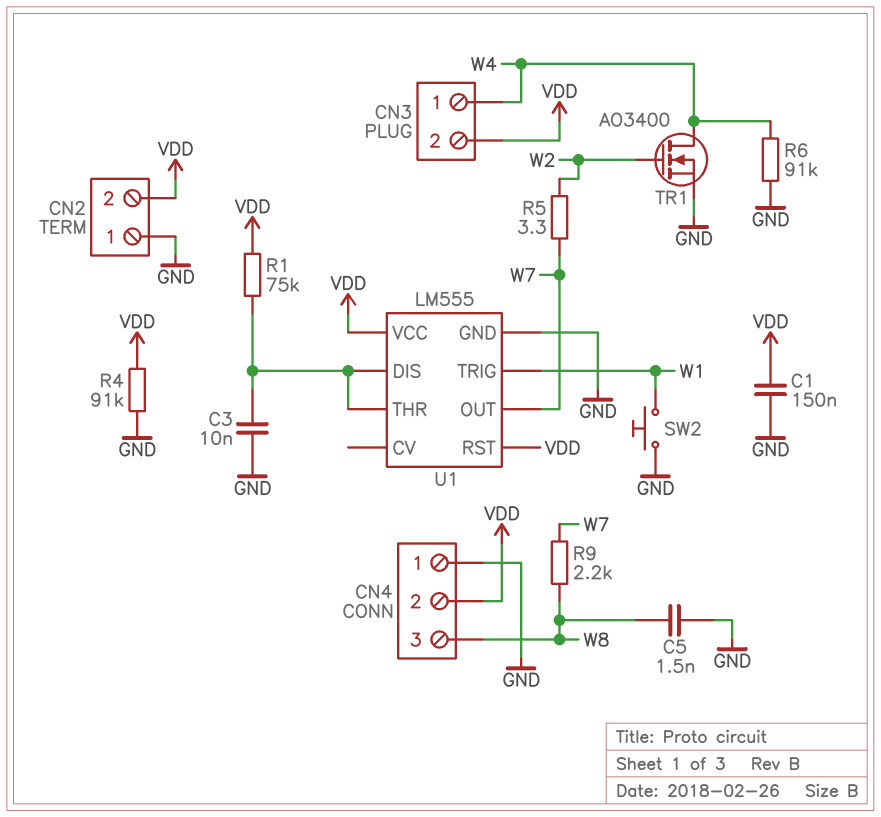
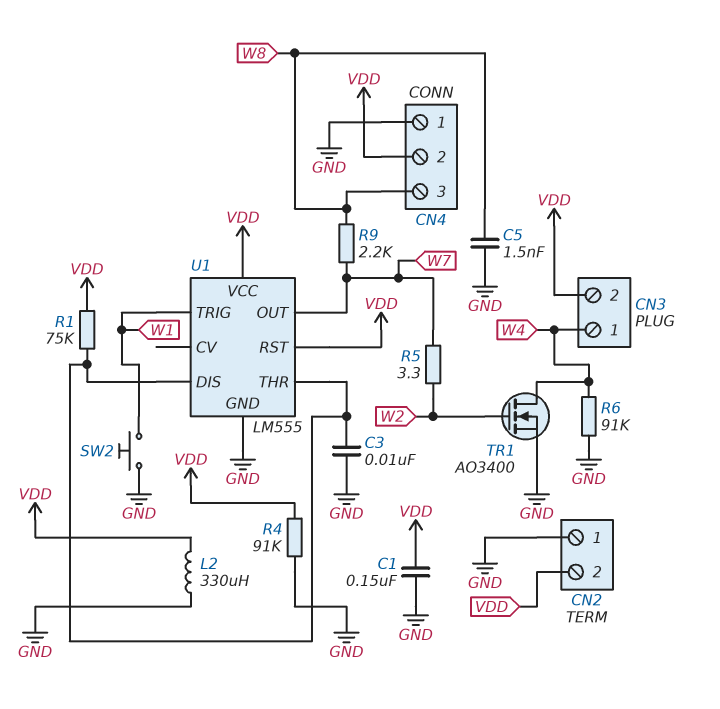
L2: none -> 330uH (GND, VDD)

